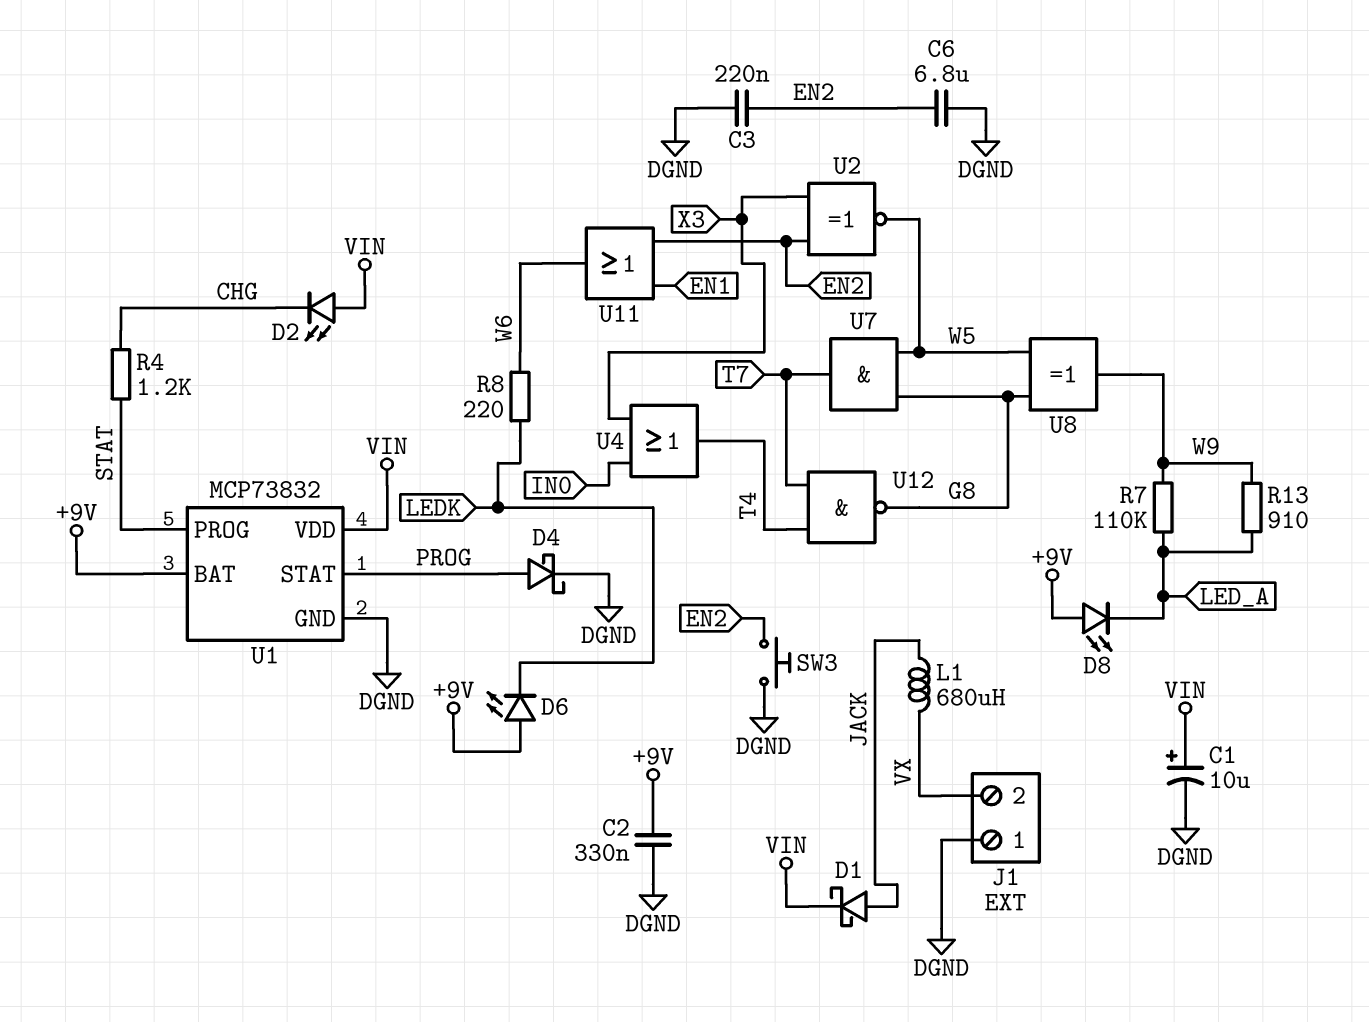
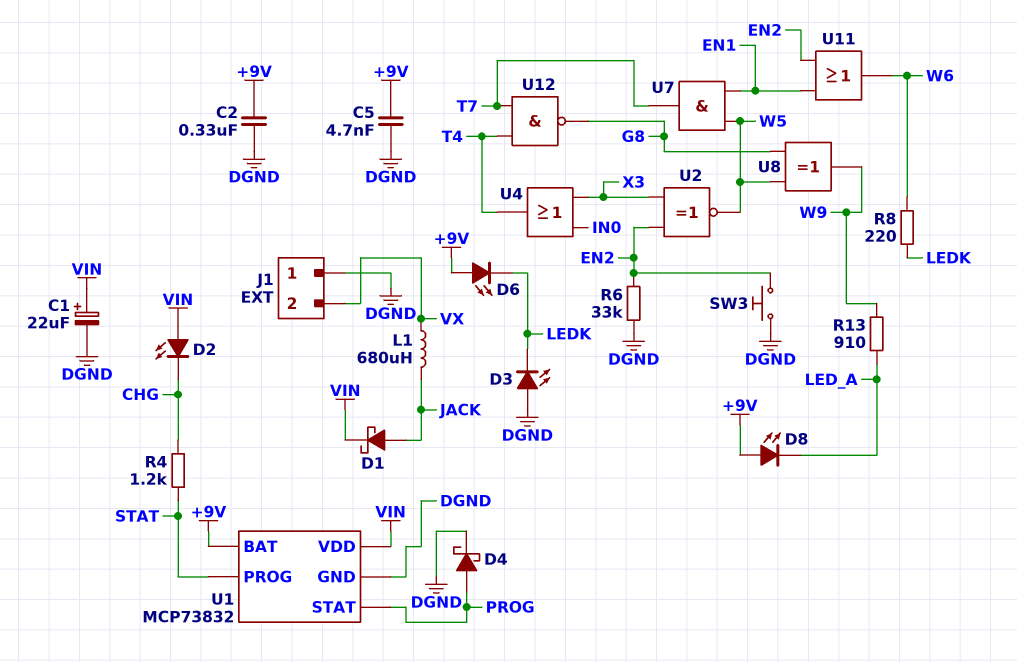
C1: 10uF (plus VIN, minus DGND) -> 22uF (plus VIN, minus DGND)
C3: 220nF (DGND, EN2) -> none
C5: none -> 4.7nF (+9V, DGND)
C6: 6.8uF (DGND, EN2) -> none
D3: none -> LED (A DGND, K LEDK)
R6: none -> 33k (DGND, EN2)
R7: 110k (LED_A, W9) -> none
U7: AND (in G8, in W5, out T7) -> AND (in EN1, in W5, out T7)

